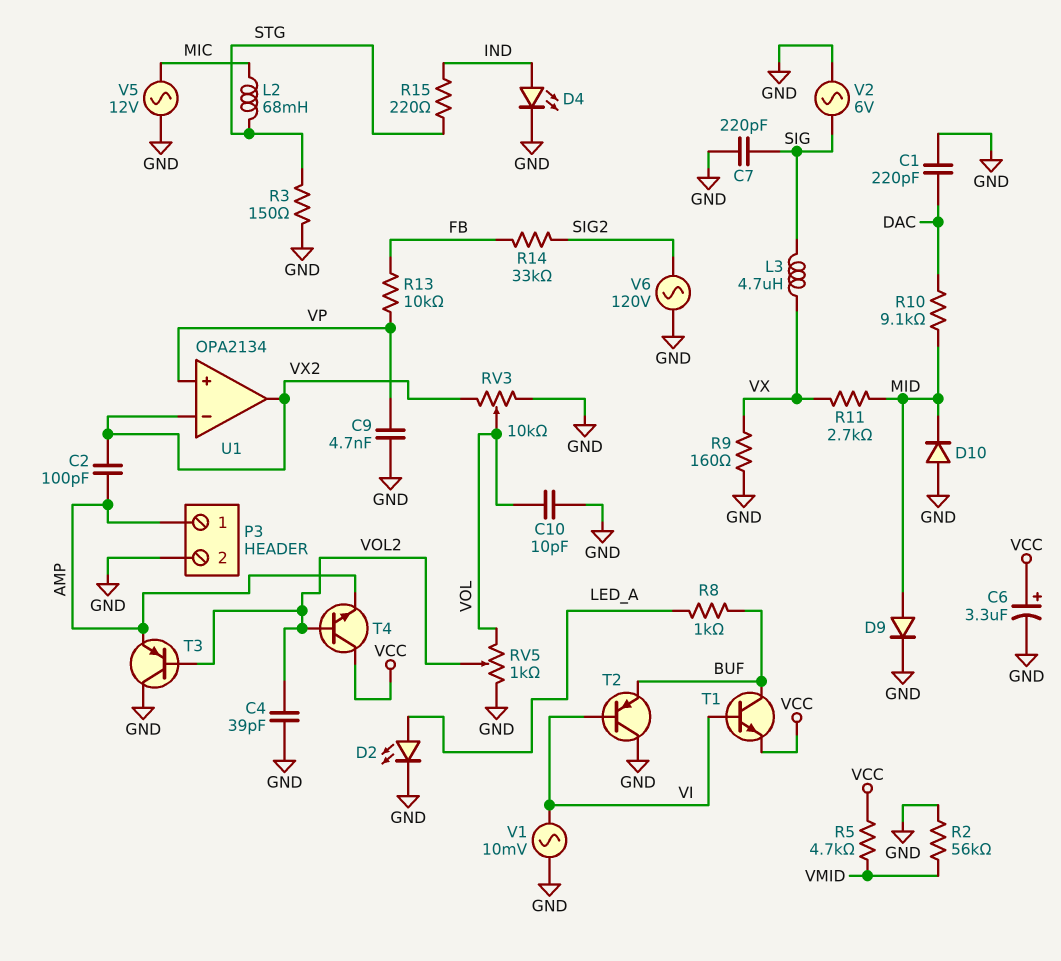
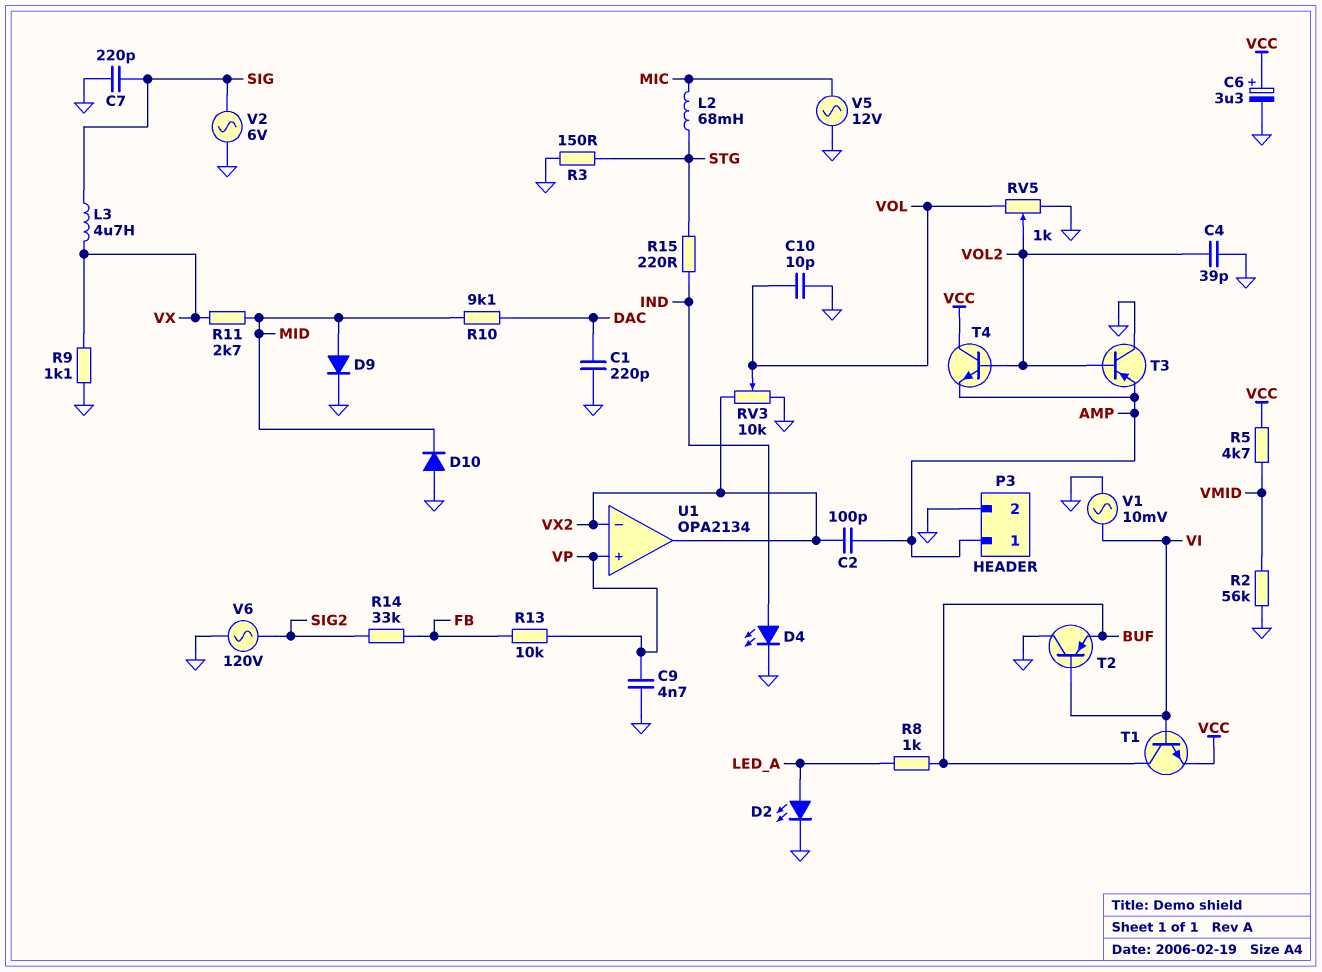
R9: 160 (GND, VX) -> 1.1k (GND, VX)

